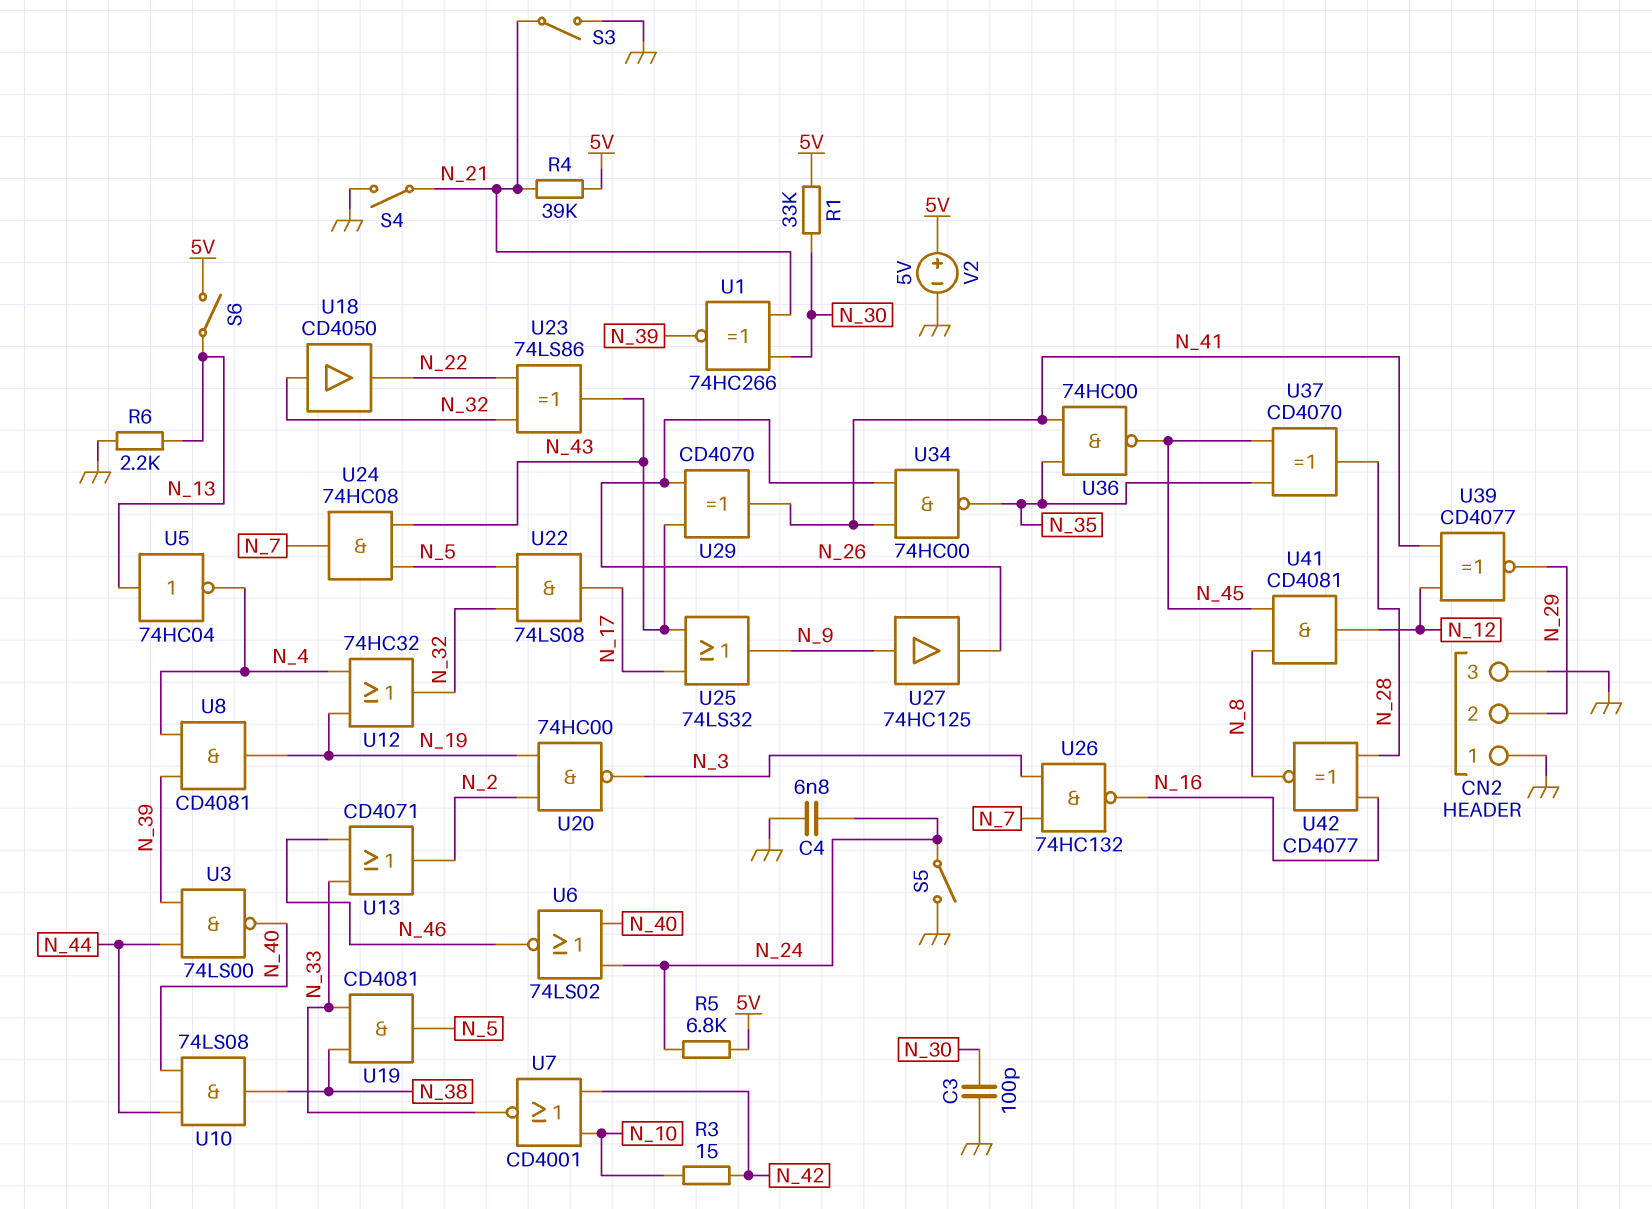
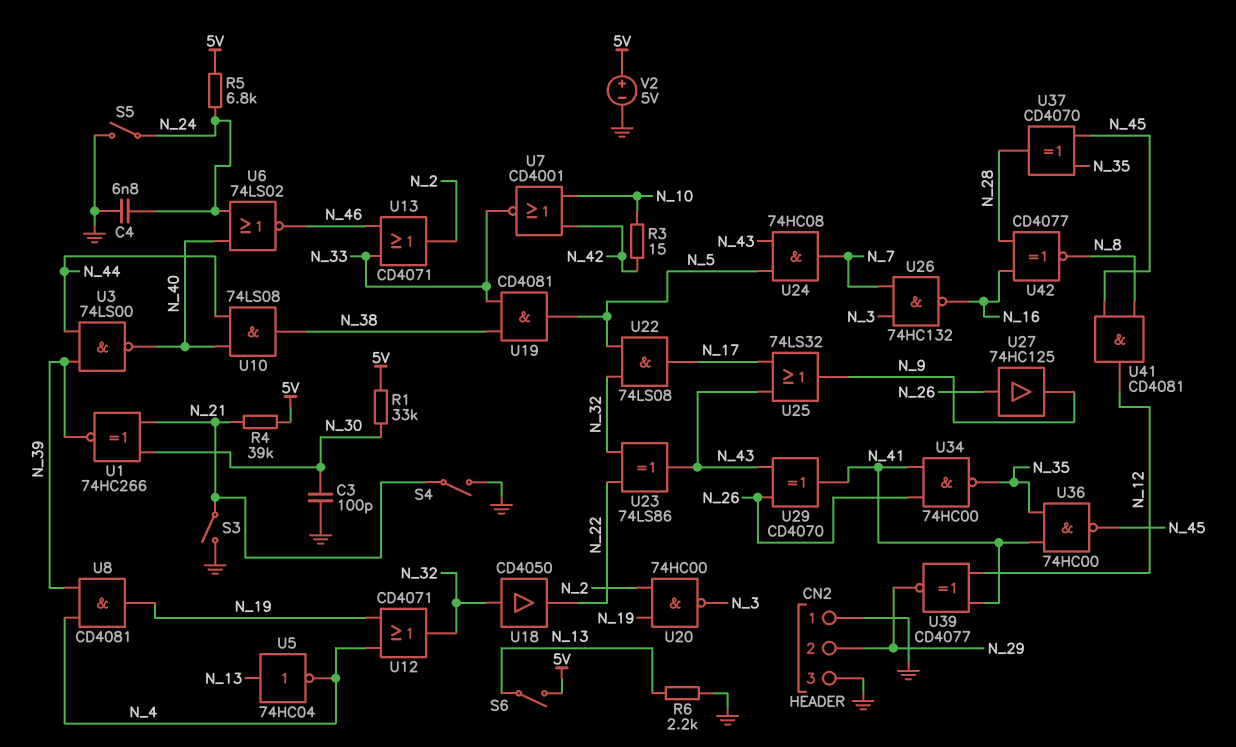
U12: OR 74HC32 (in N_4, in N_19, out N_32) -> OR CD4071 (in N_4, in N_19, out N_32)
U27: buffer 74HC125 (in N_9, out N_26) -> buffer 74HC125 (in N_26, out N_9)

